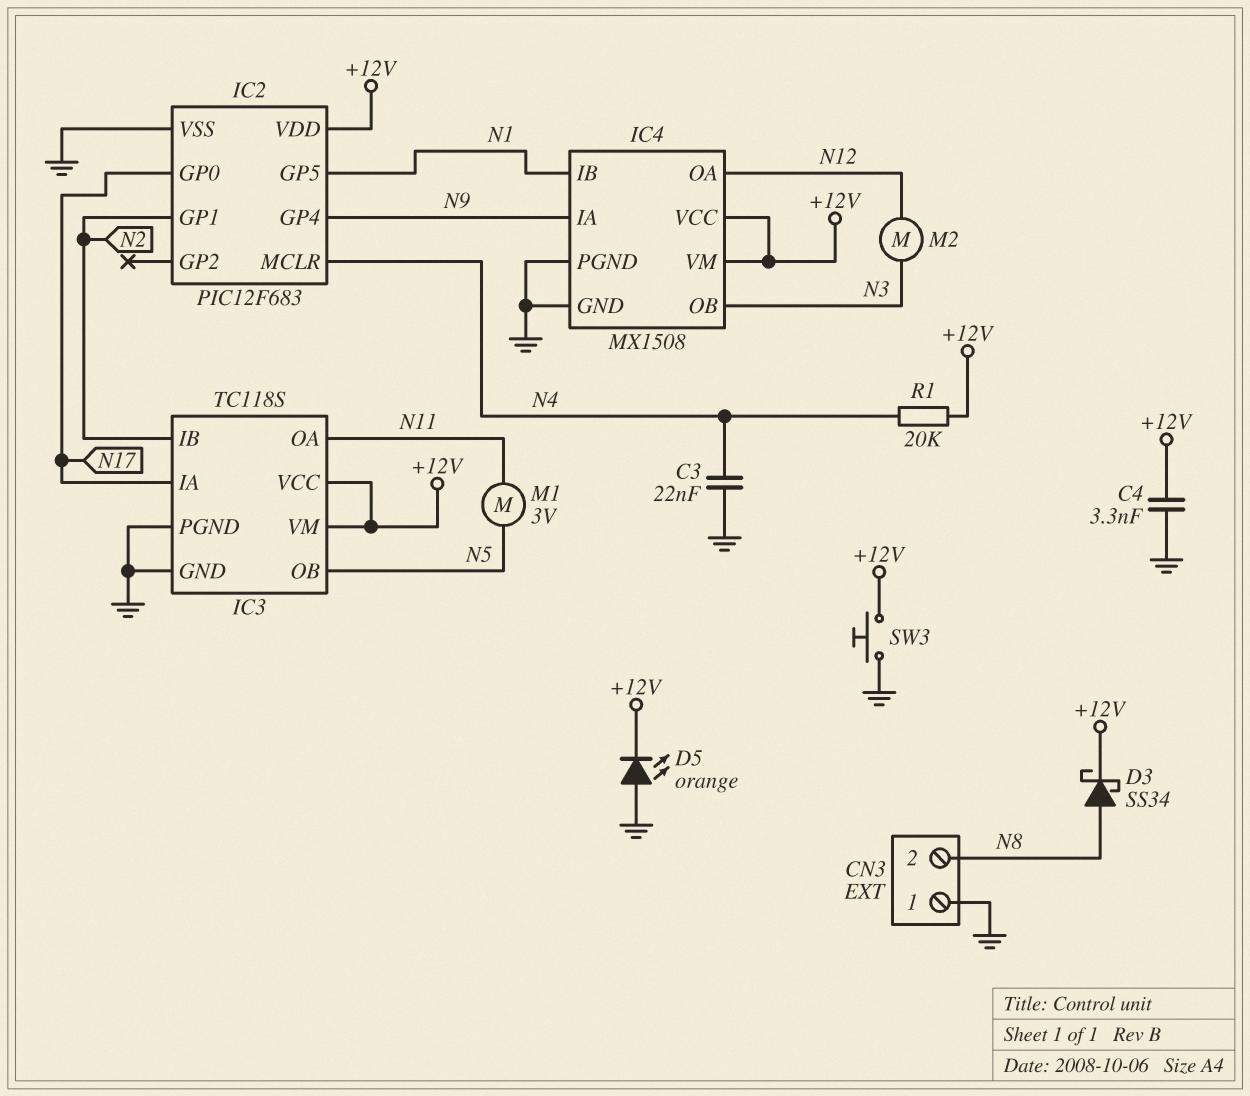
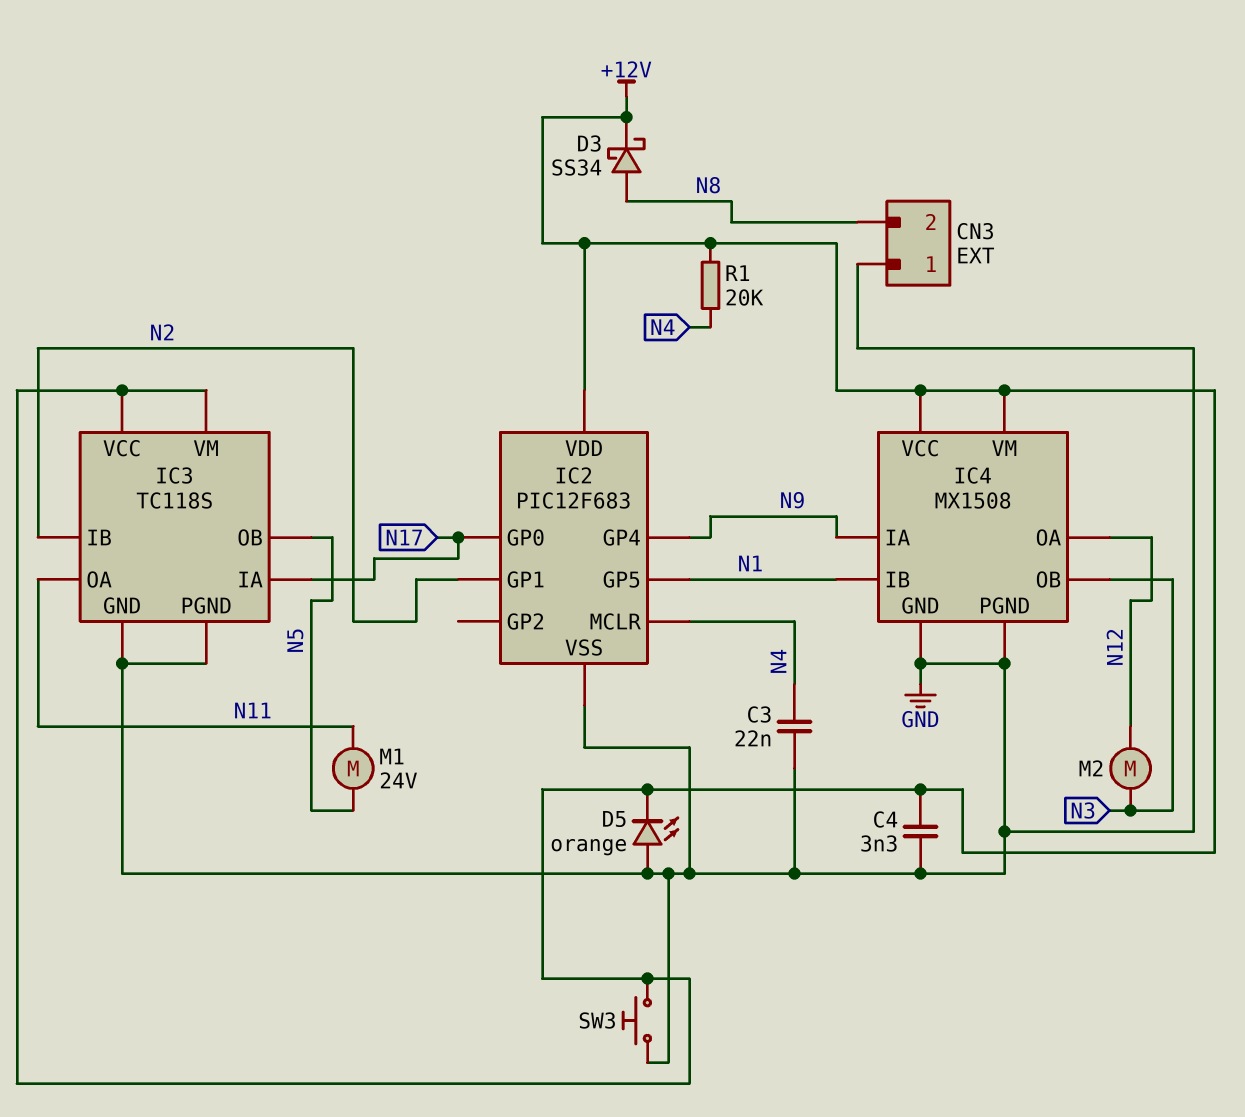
M1: motor 3V (N5, N11) -> motor 24V (N5, N11)

